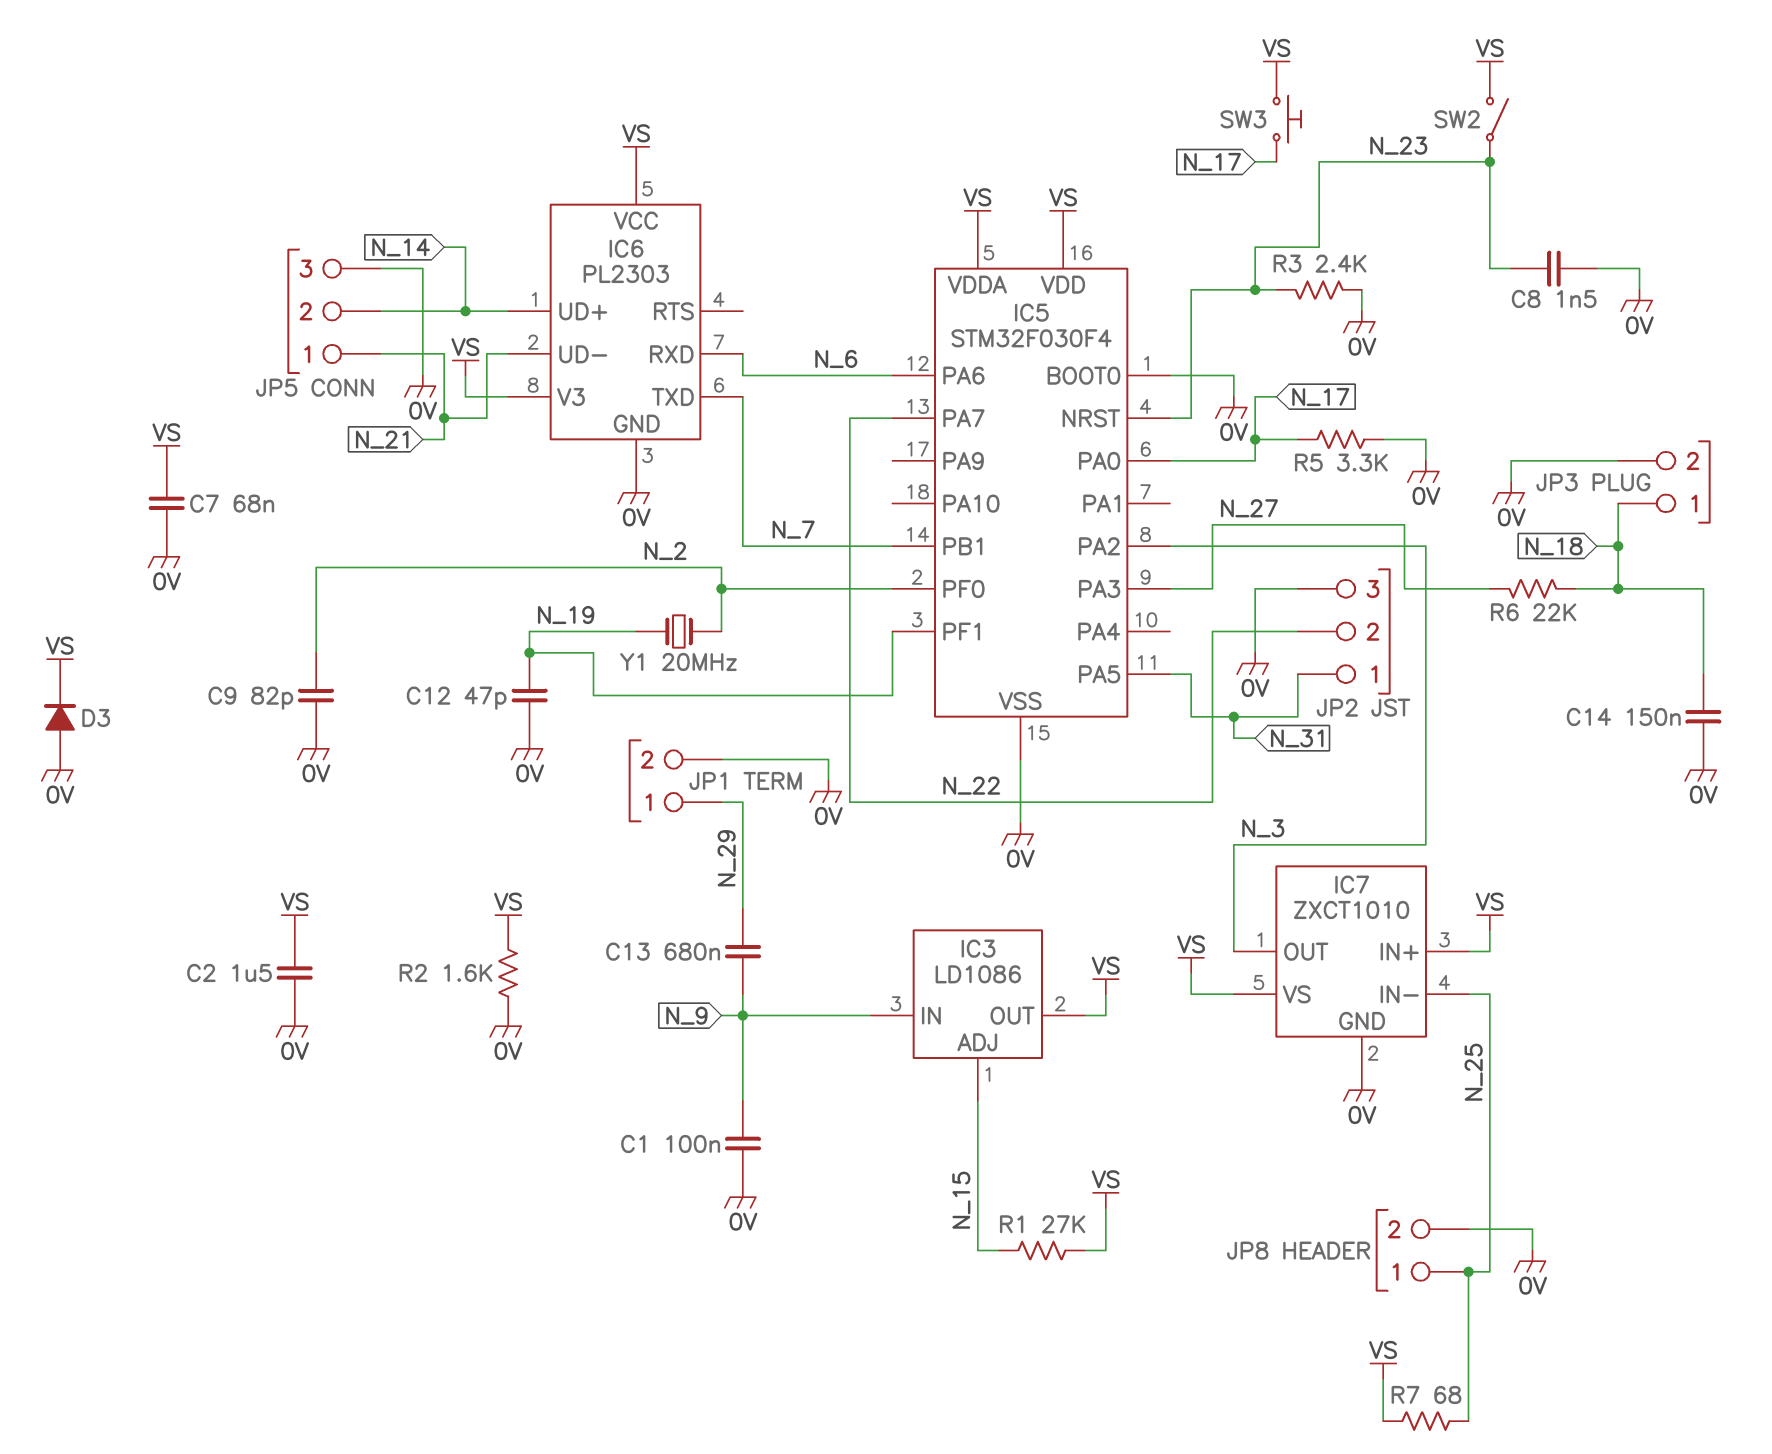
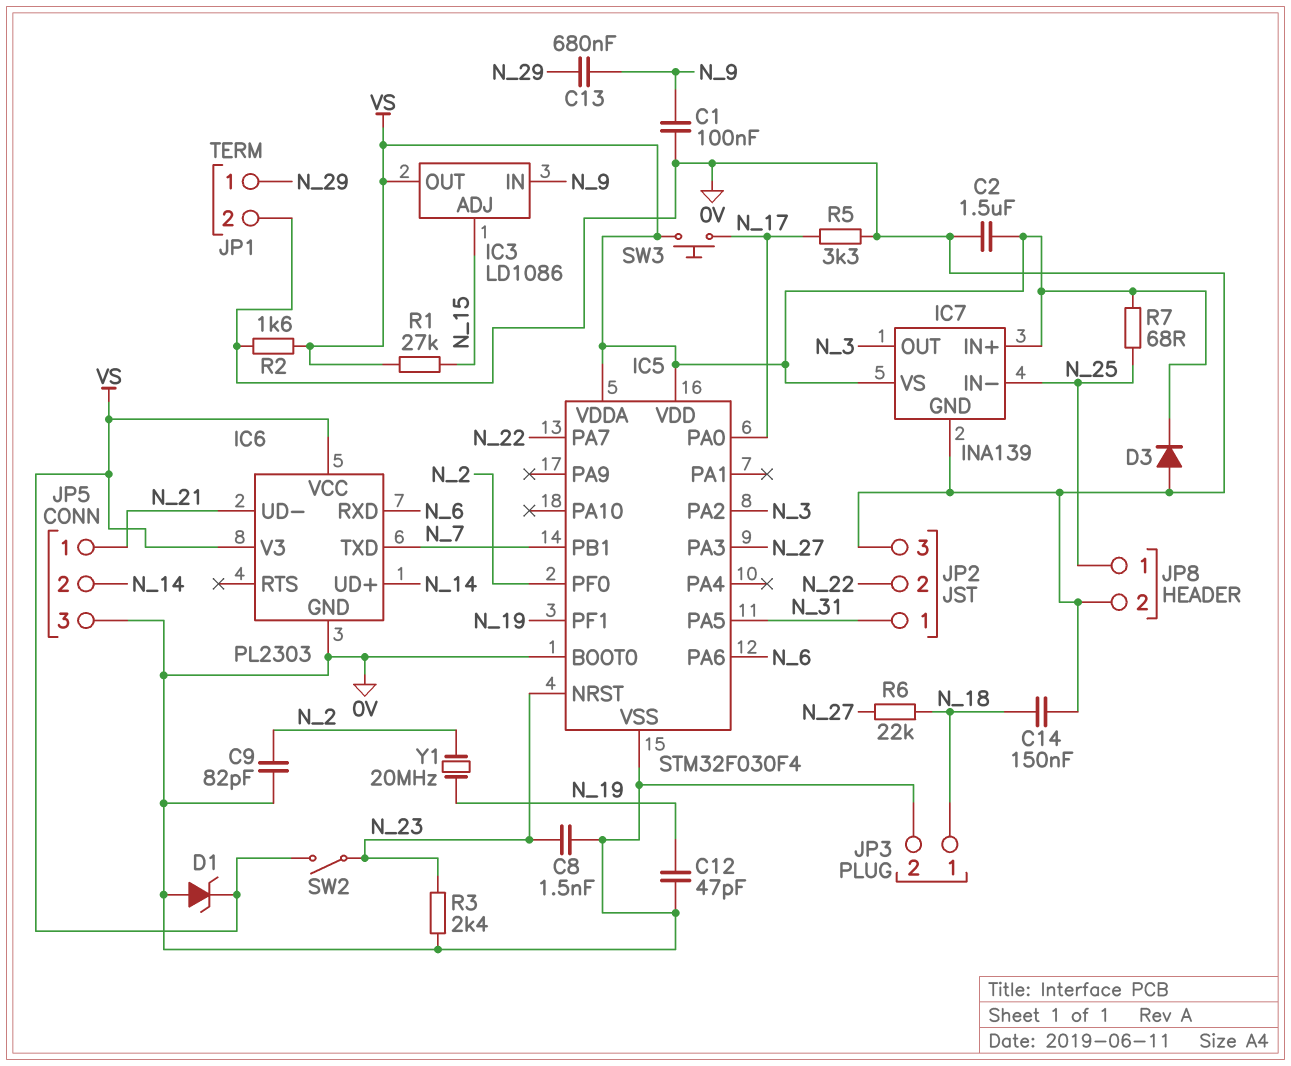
C7: 68nF (0V, VS) -> none
D1: none -> zener (A 0V, K VS)
IC7: ZXCT1010 -> INA139

